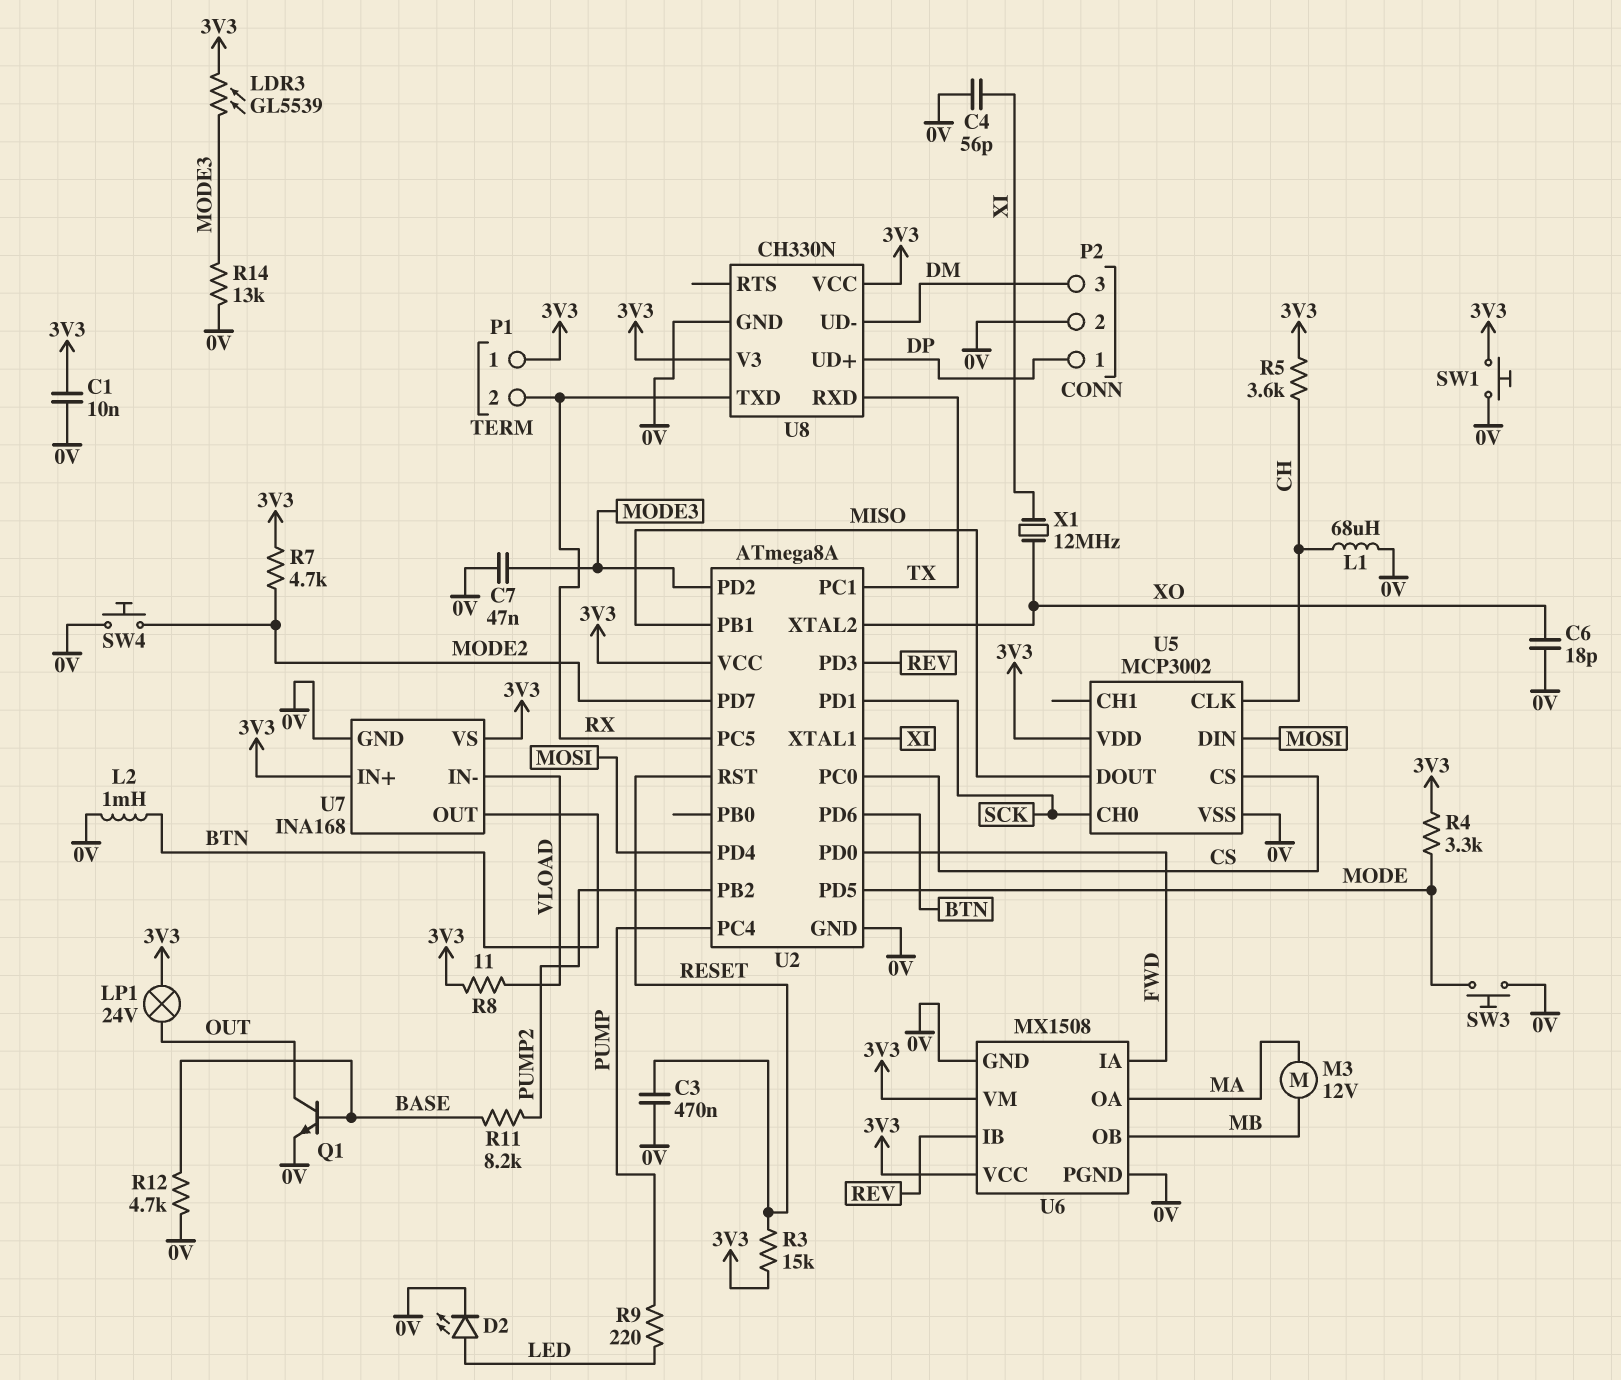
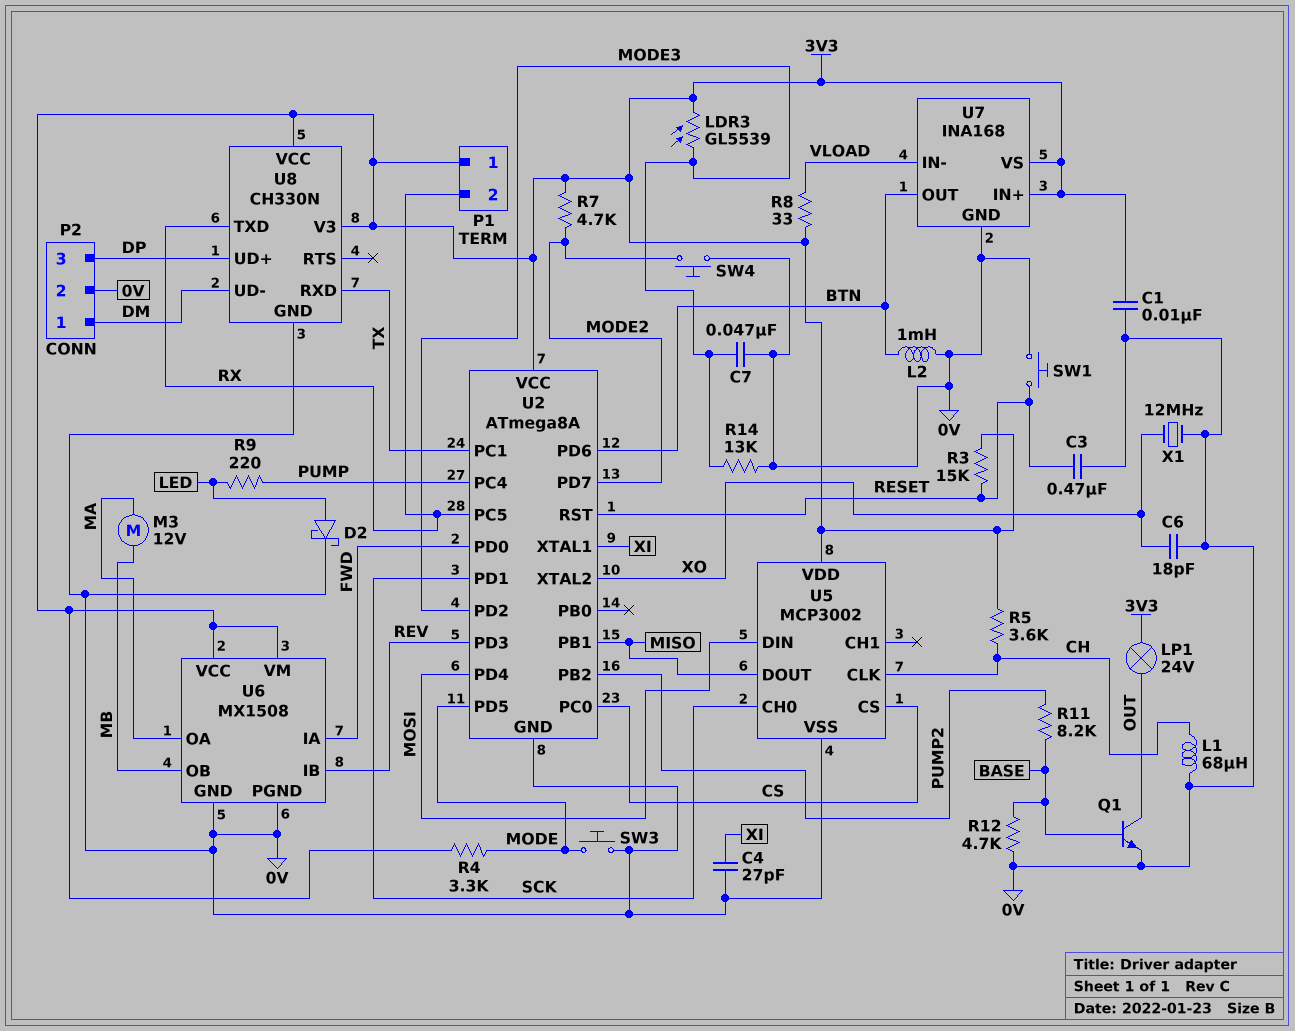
C4: 56pF (0V, XI) -> 27pF (0V, XI)
D2: LED (A LED, K 0V) -> schottky (A LED, K 0V)
P2 pin 1: DP -> DM
P2 pin 3: DM -> DP
R8: 11 (3V3, VLOAD) -> 33 (3V3, VLOAD)
SW1: button (0V, 3V3) -> button (0V, RESET)
X1: 12MHz (XI, XO) -> 12MHz (0V, XO)

